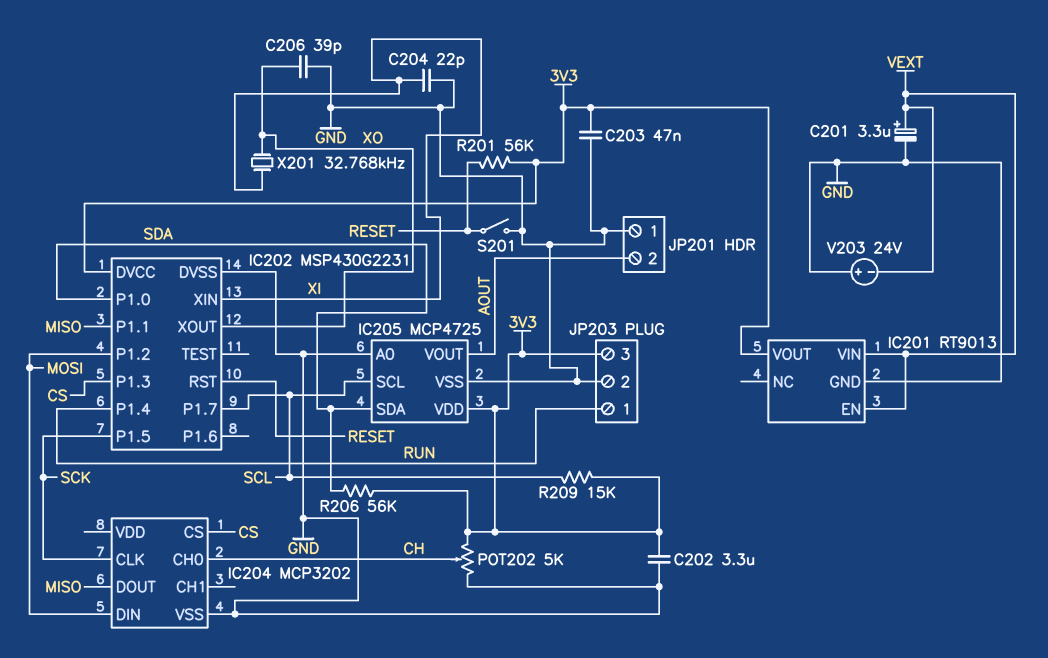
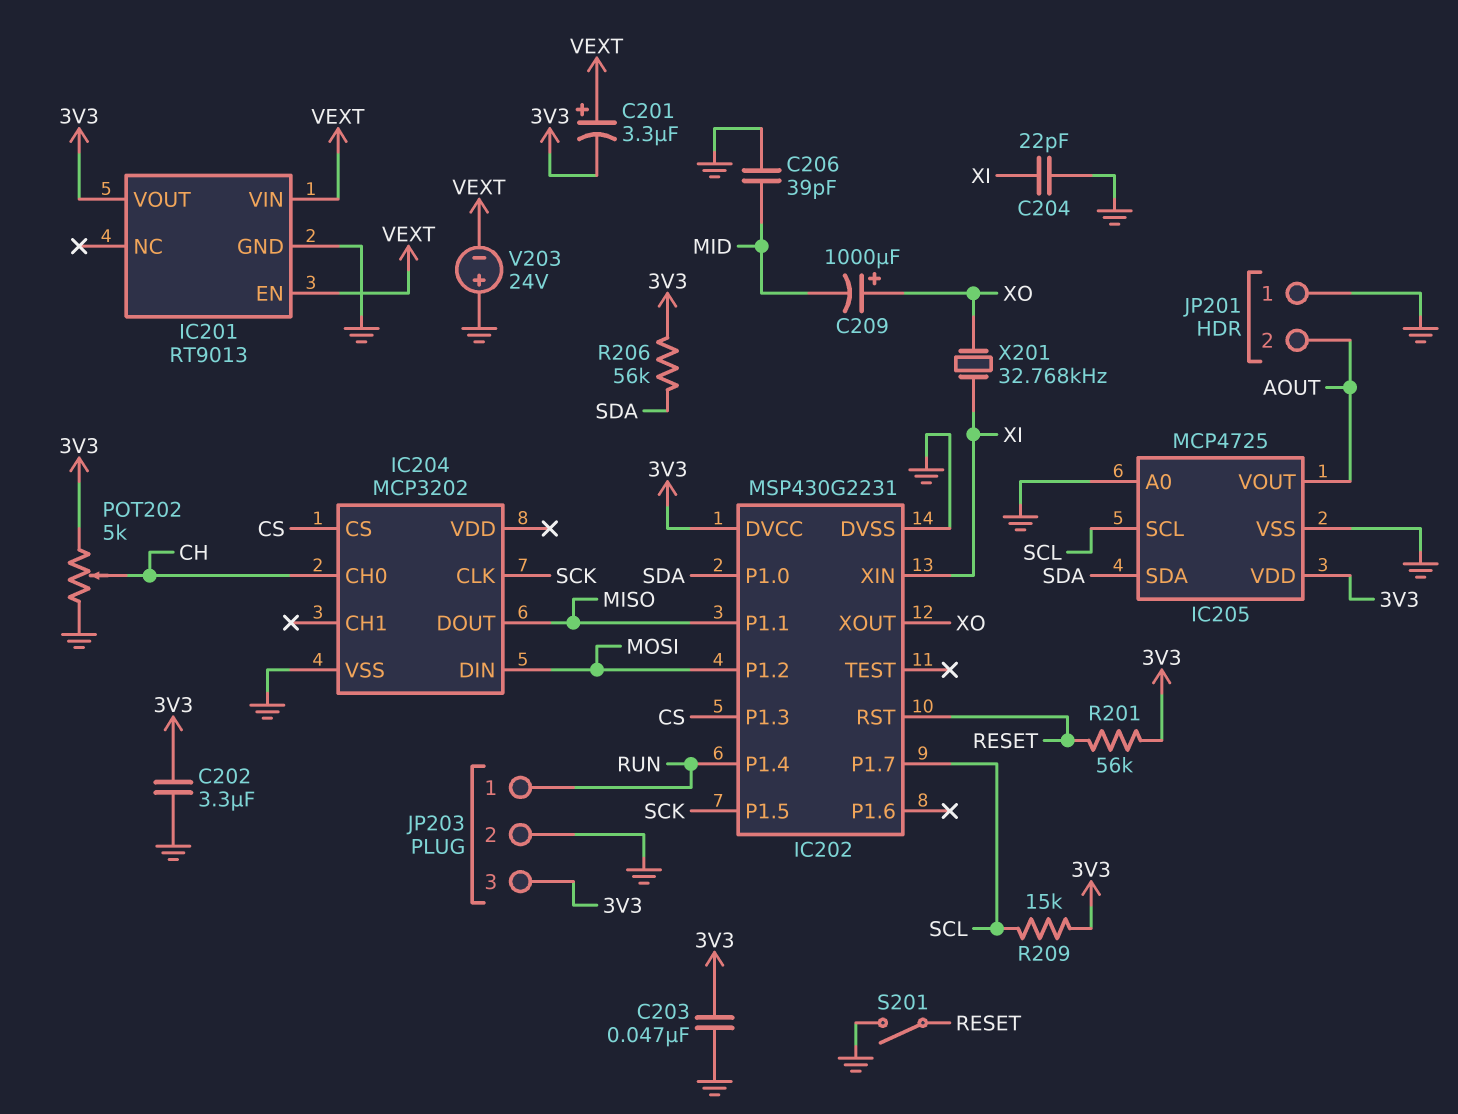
C201: 3.3uF (plus VEXT, minus GND) -> 3.3uF (plus VEXT, minus 3V3)
C206: 39pF (GND, XO) -> 39pF (GND, MID)
C209: none -> 1000uF (plus XO, minus MID)

